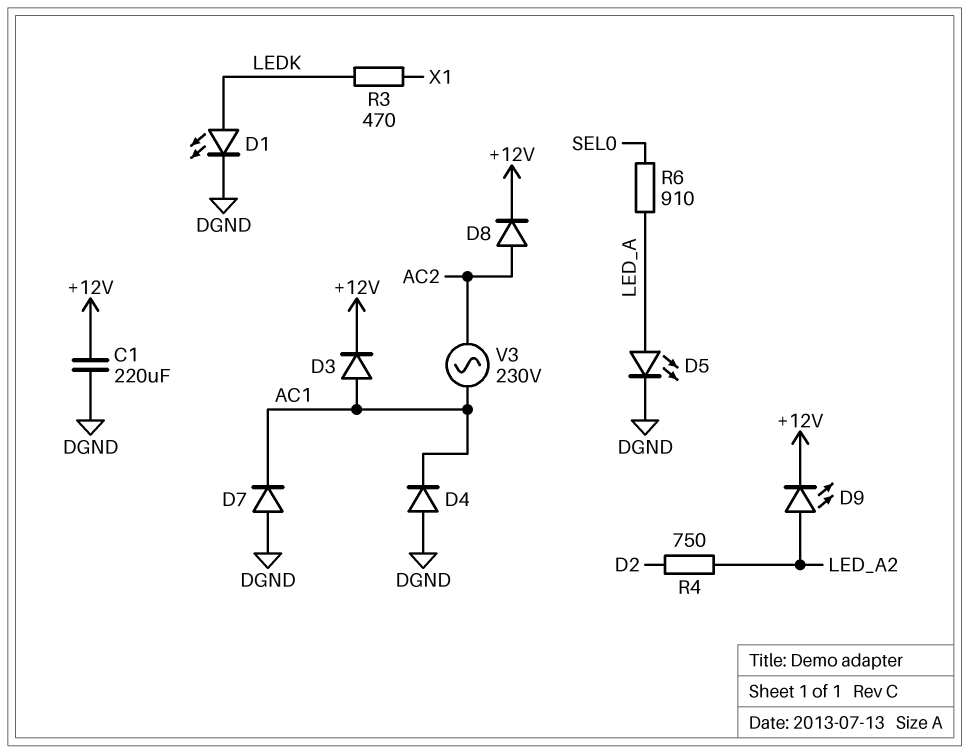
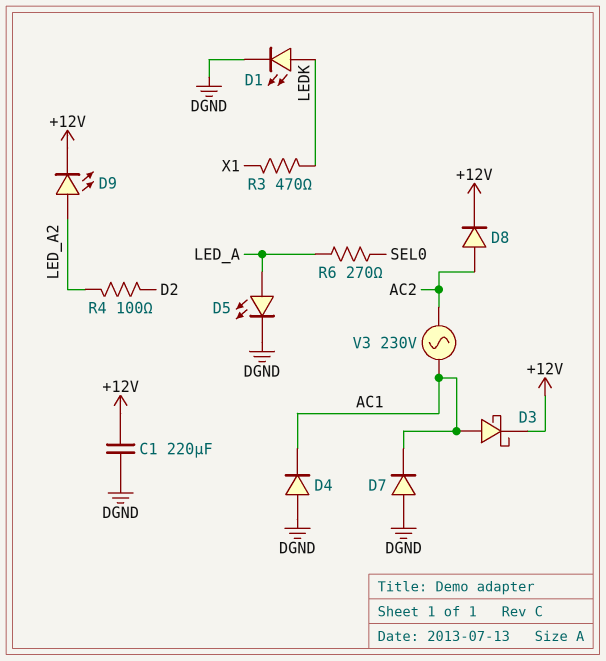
D3: diode (A AC1, K +12V) -> schottky (A AC1, K +12V)
R4: 750 (D2, LED_A2) -> 100 (D2, LED_A2)
R6: 910 (LED_A, SEL0) -> 270 (LED_A, SEL0)

